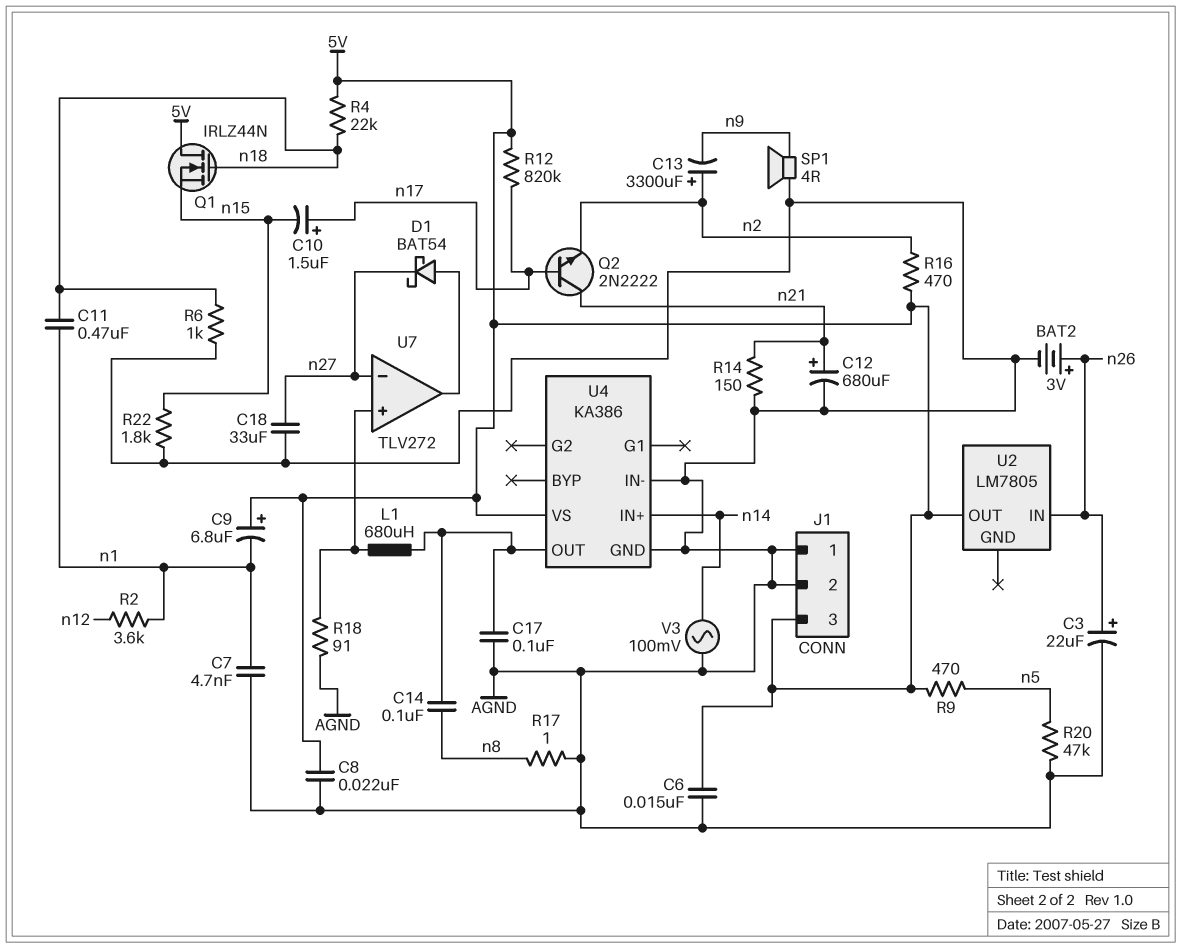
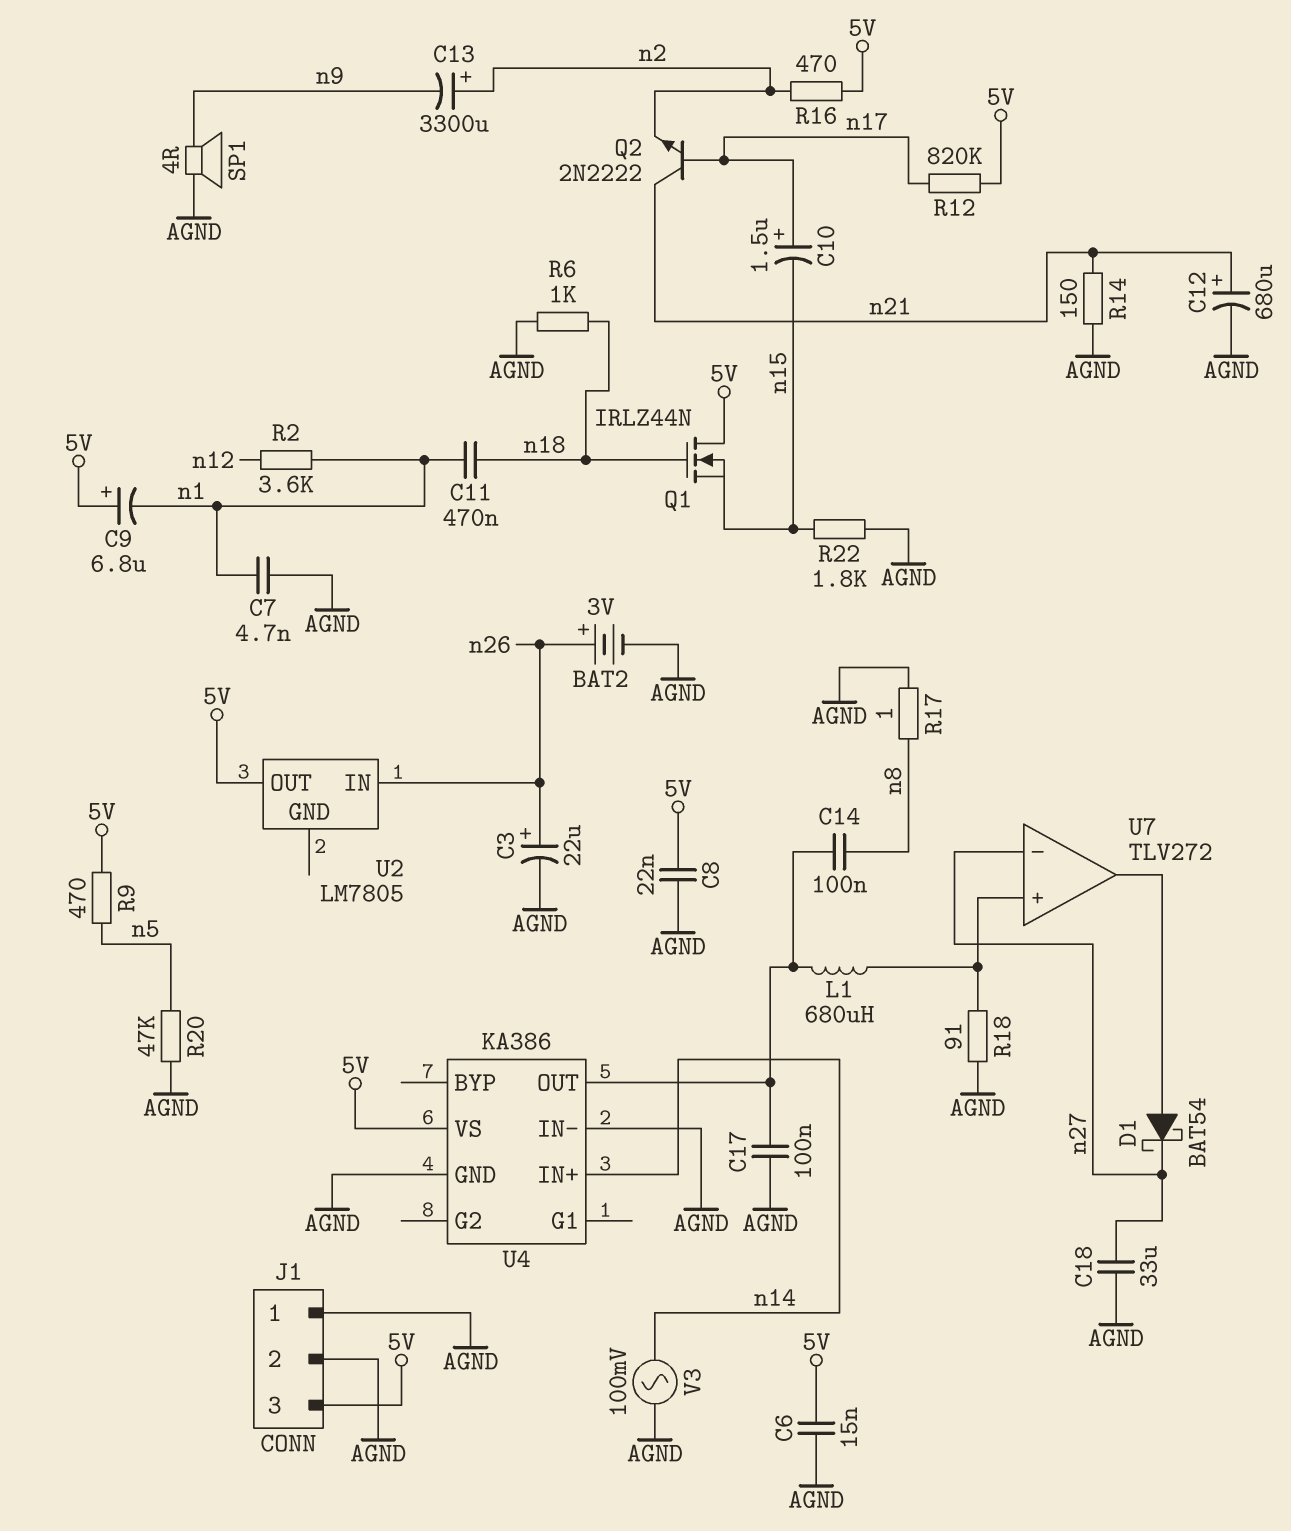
R4: 22k (5V, n18) -> none

